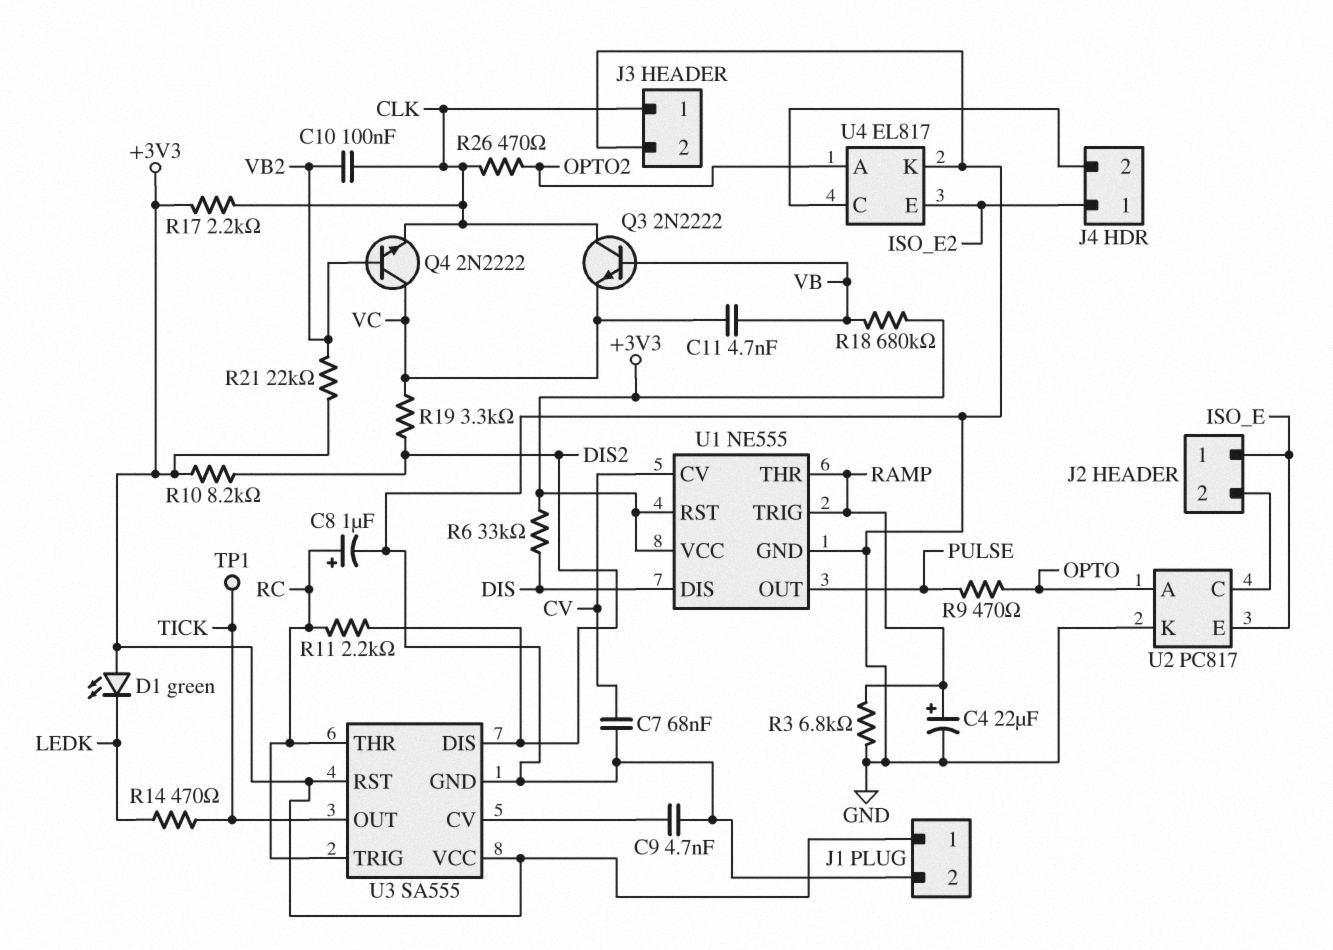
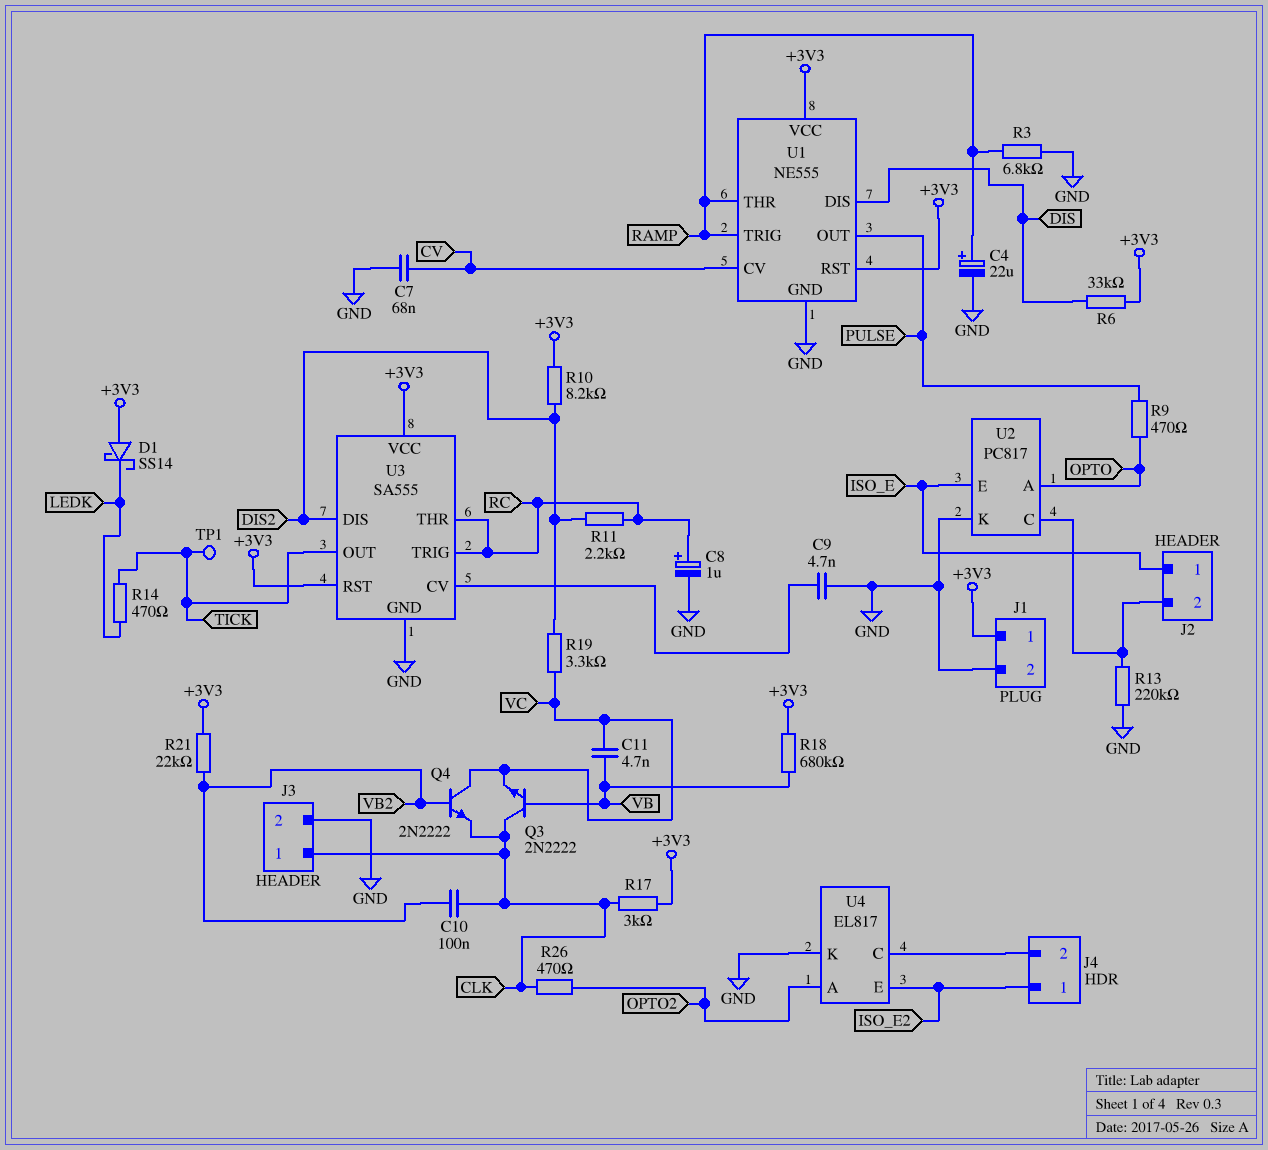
D1: LED green (A +3V3, K LEDK) -> schottky SS14 (A +3V3, K LEDK)
R13: none -> 220k (GND, J2/2)
R17: 2.2k (+3V3, CLK) -> 3k (+3V3, CLK)

